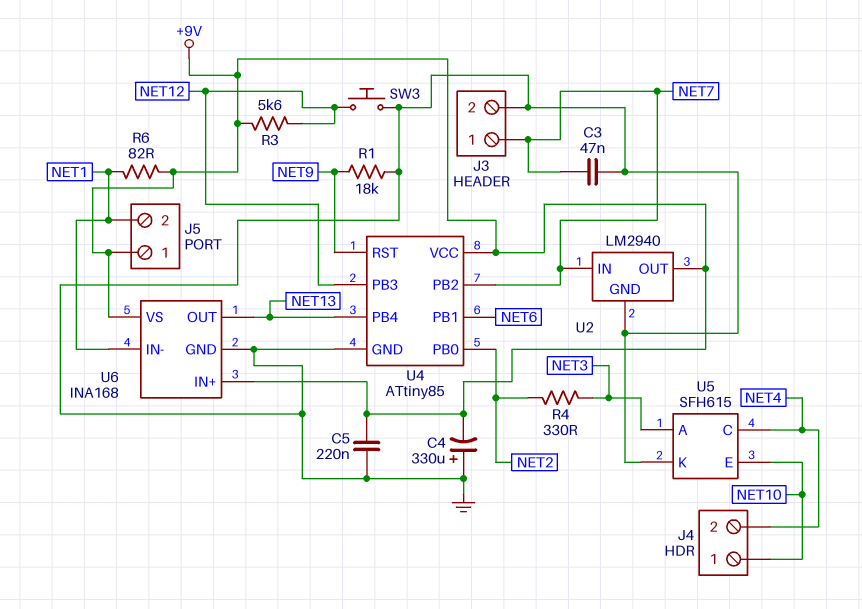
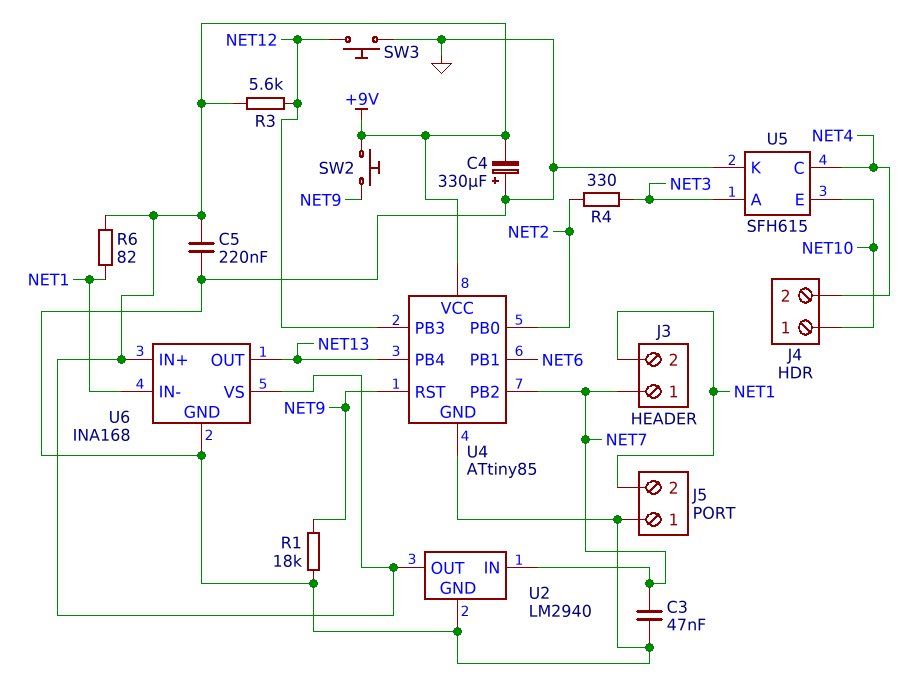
J3 pin 2: GND -> NET1
J5 pin 1: +9V -> GND
SW2: none -> button (+9V, NET9)

